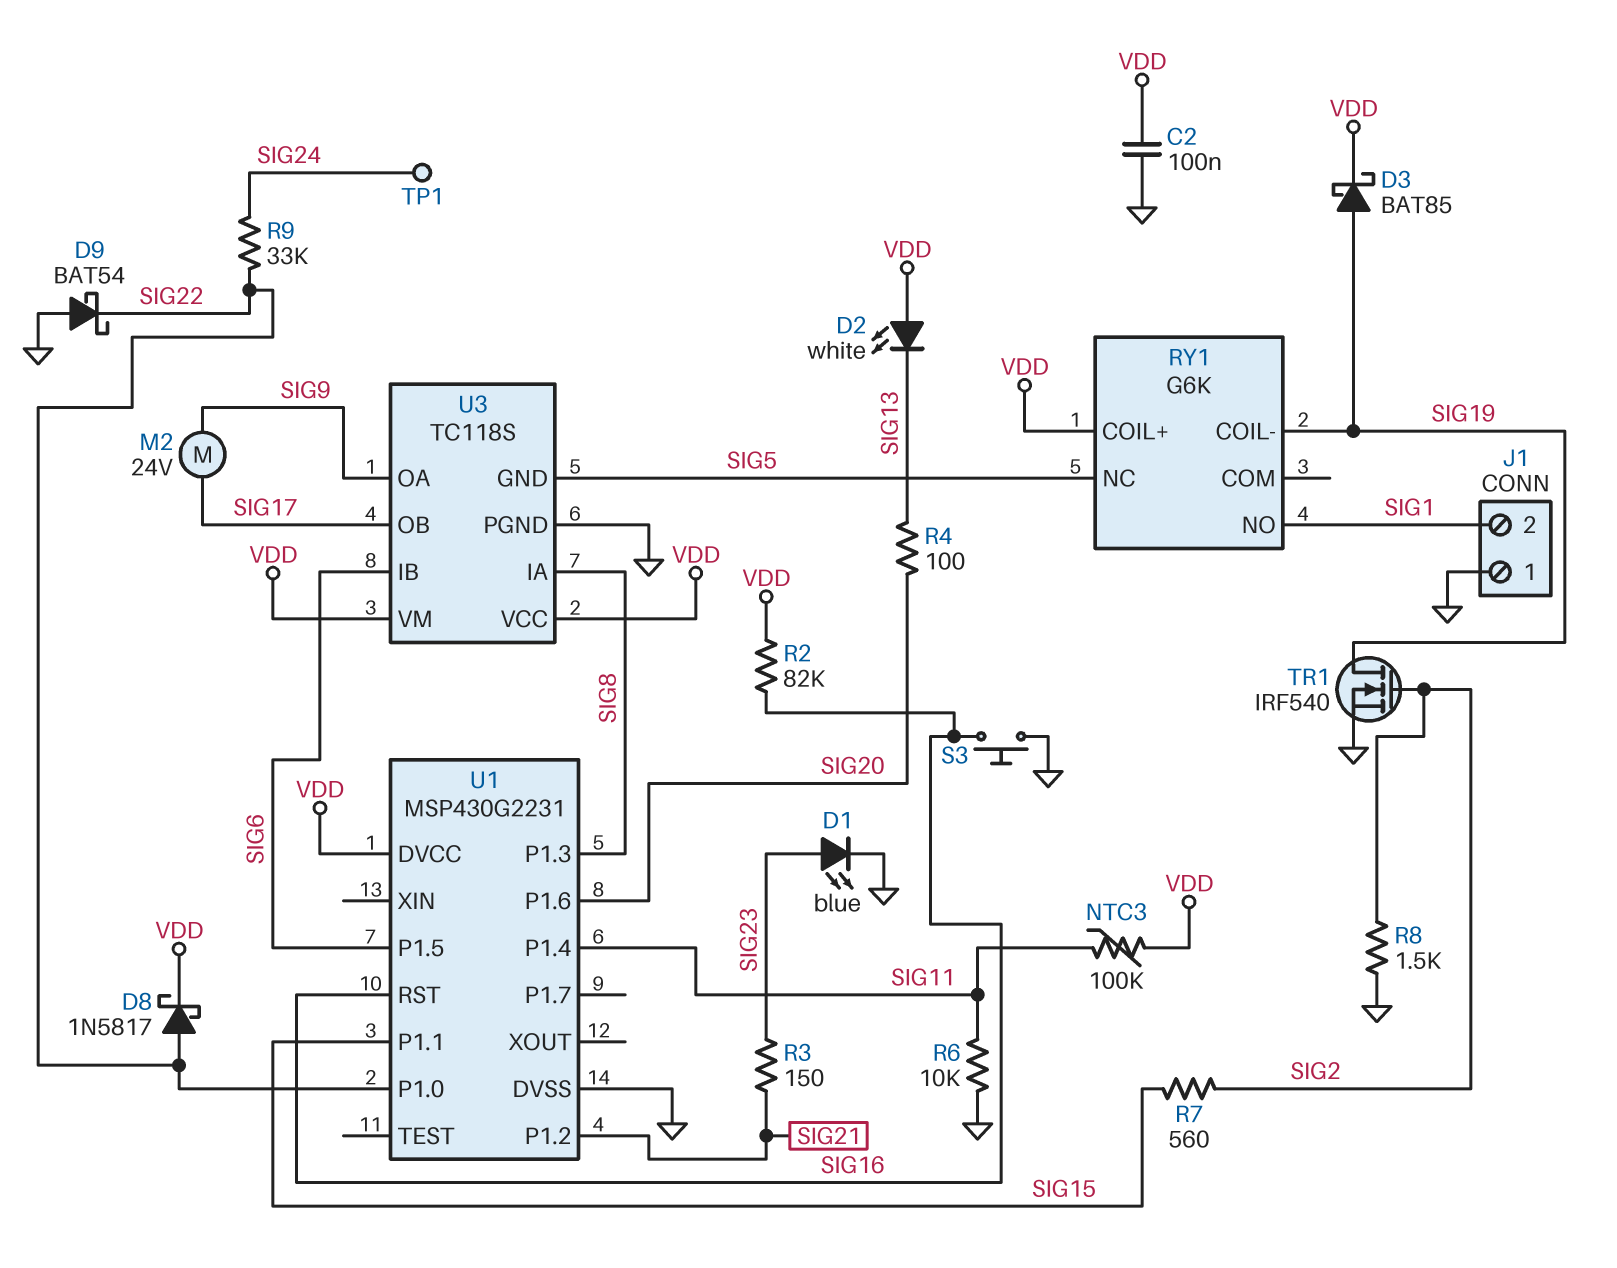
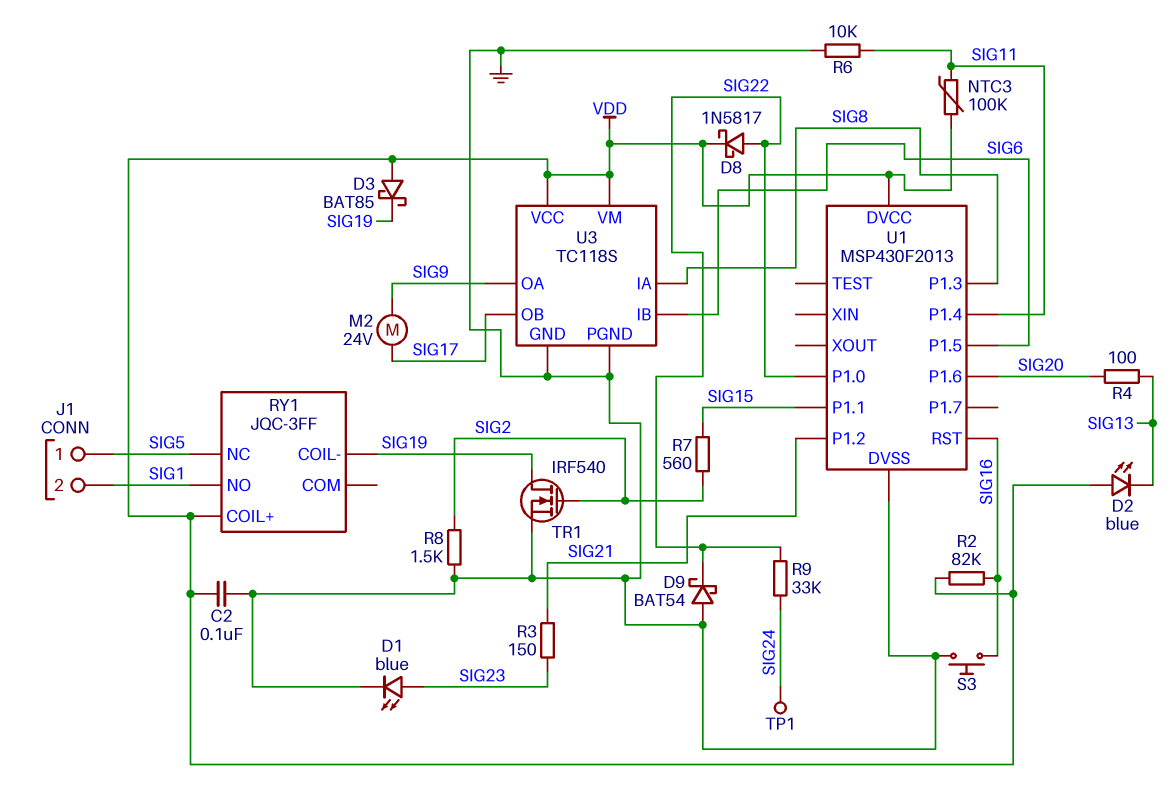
D2: LED white (A VDD, K SIG13) -> LED blue (A VDD, K SIG13)
D3: schottky BAT85 (A SIG19, K VDD) -> schottky BAT85 (A VDD, K SIG19)
J1 pin 1: GND -> SIG5
RY1: G6K -> JQC-3FF
U1: MSP430G2231 -> MSP430F2013
U3 pin GND: SIG5 -> GND

